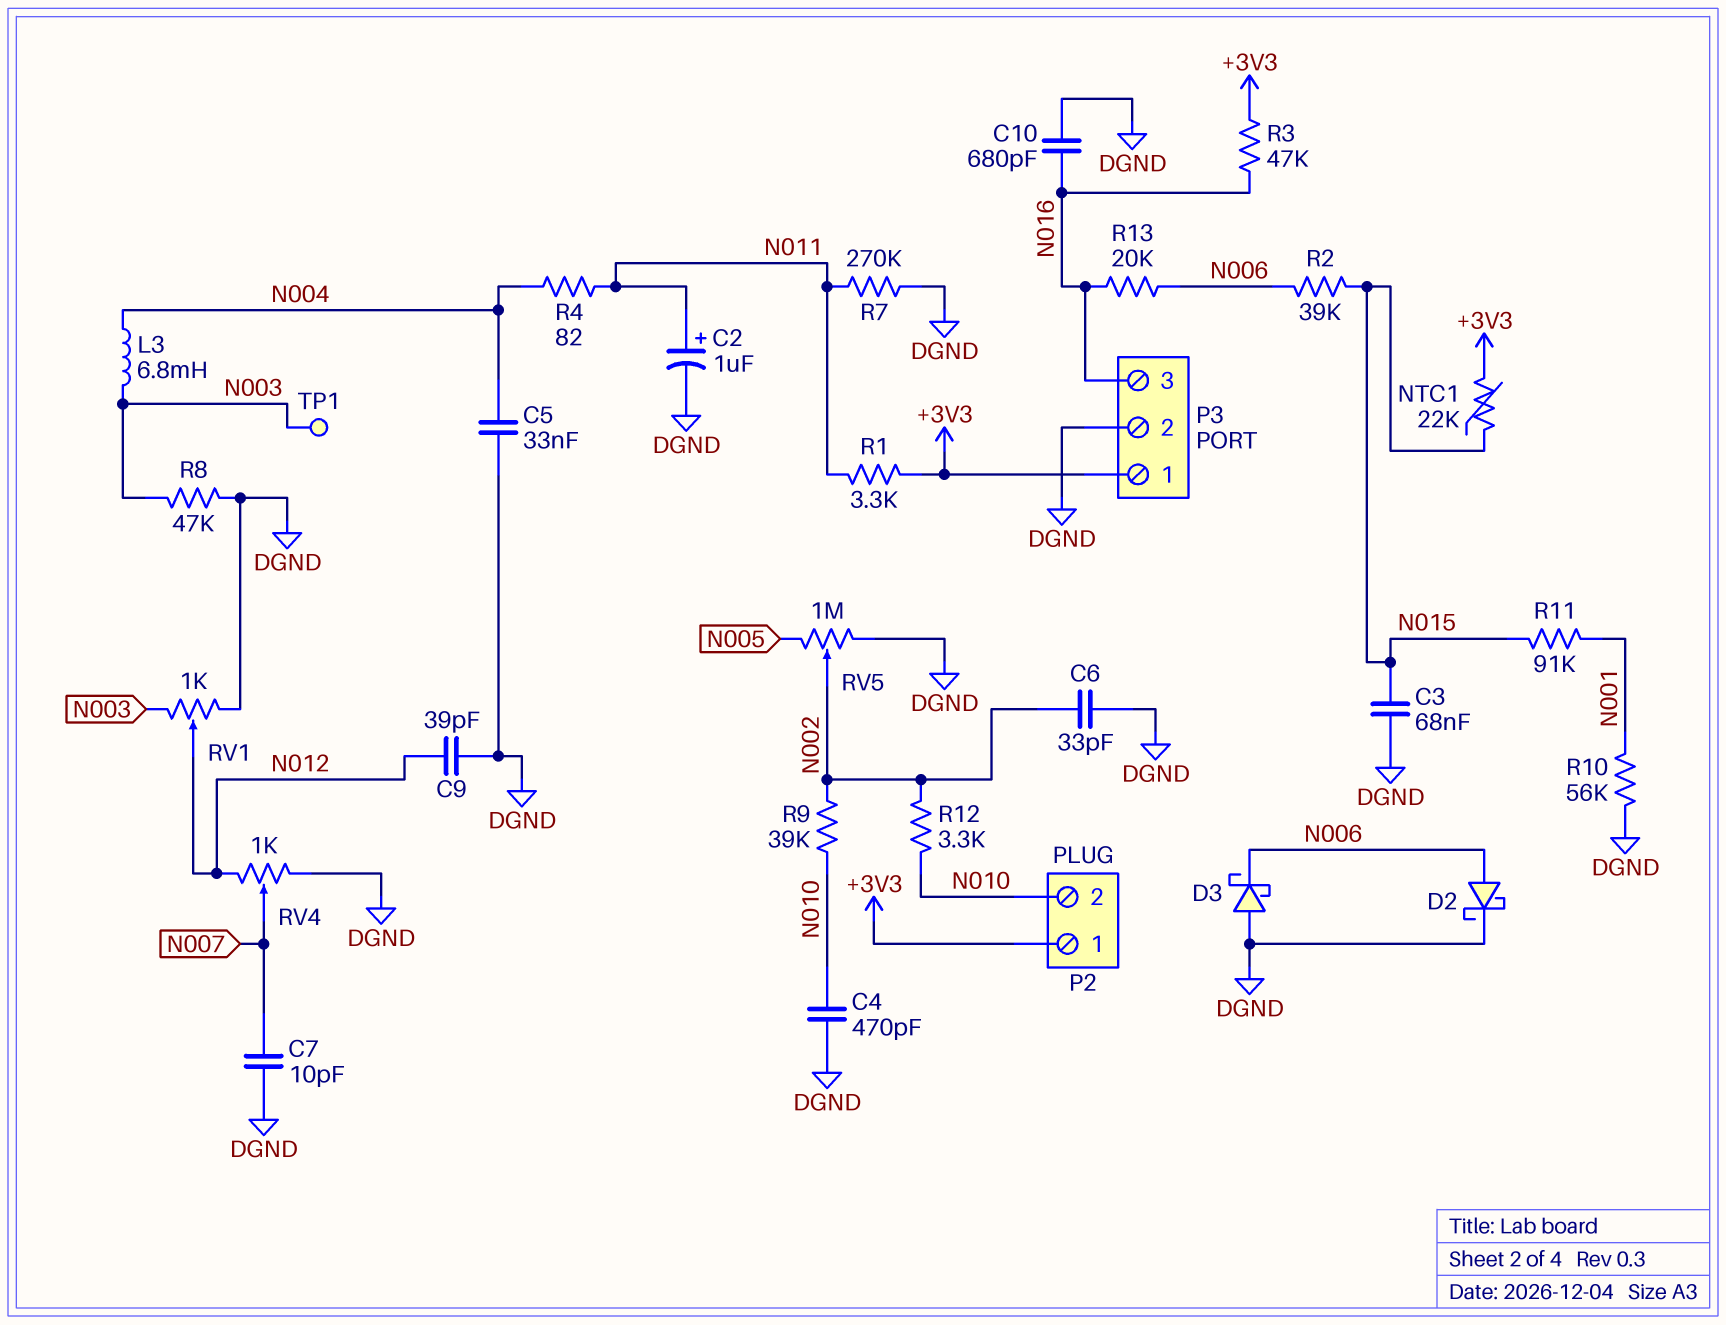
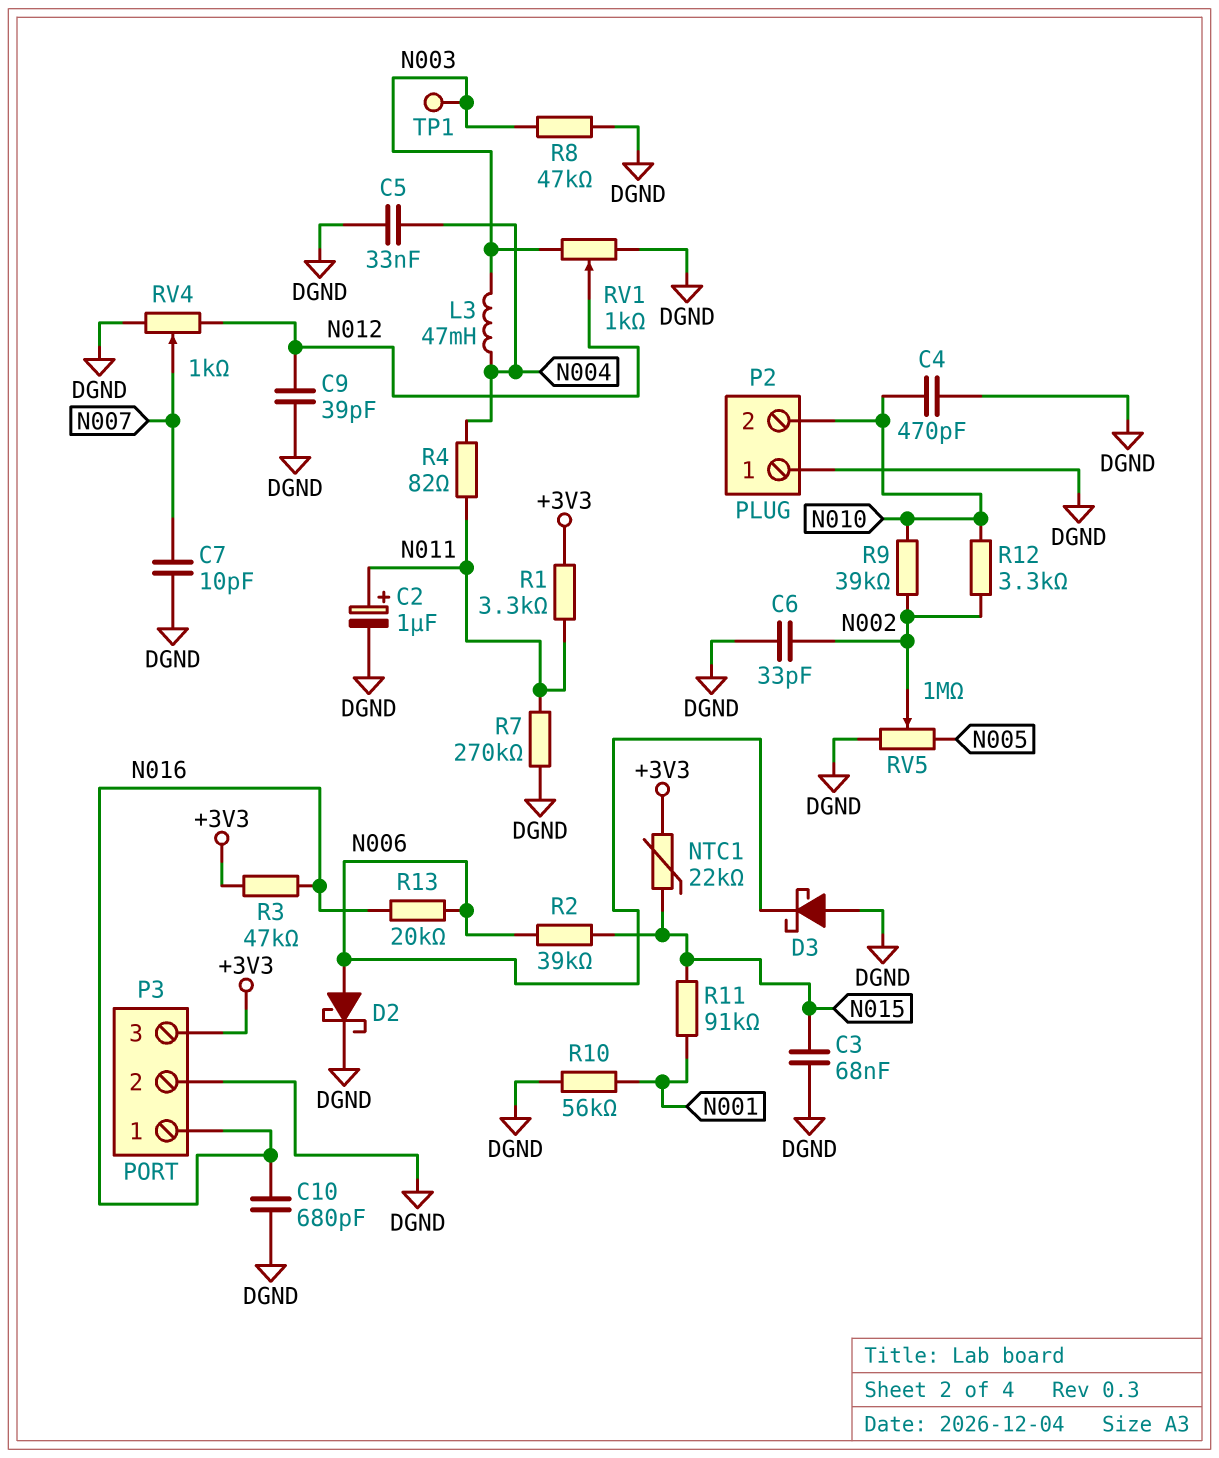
L3: 6.8mH (N003, N004) -> 47mH (N003, N004)
P2 pin 1: +3V3 -> DGND
P3 pin 1: +3V3 -> N016
P3 pin 3: N016 -> +3V3

